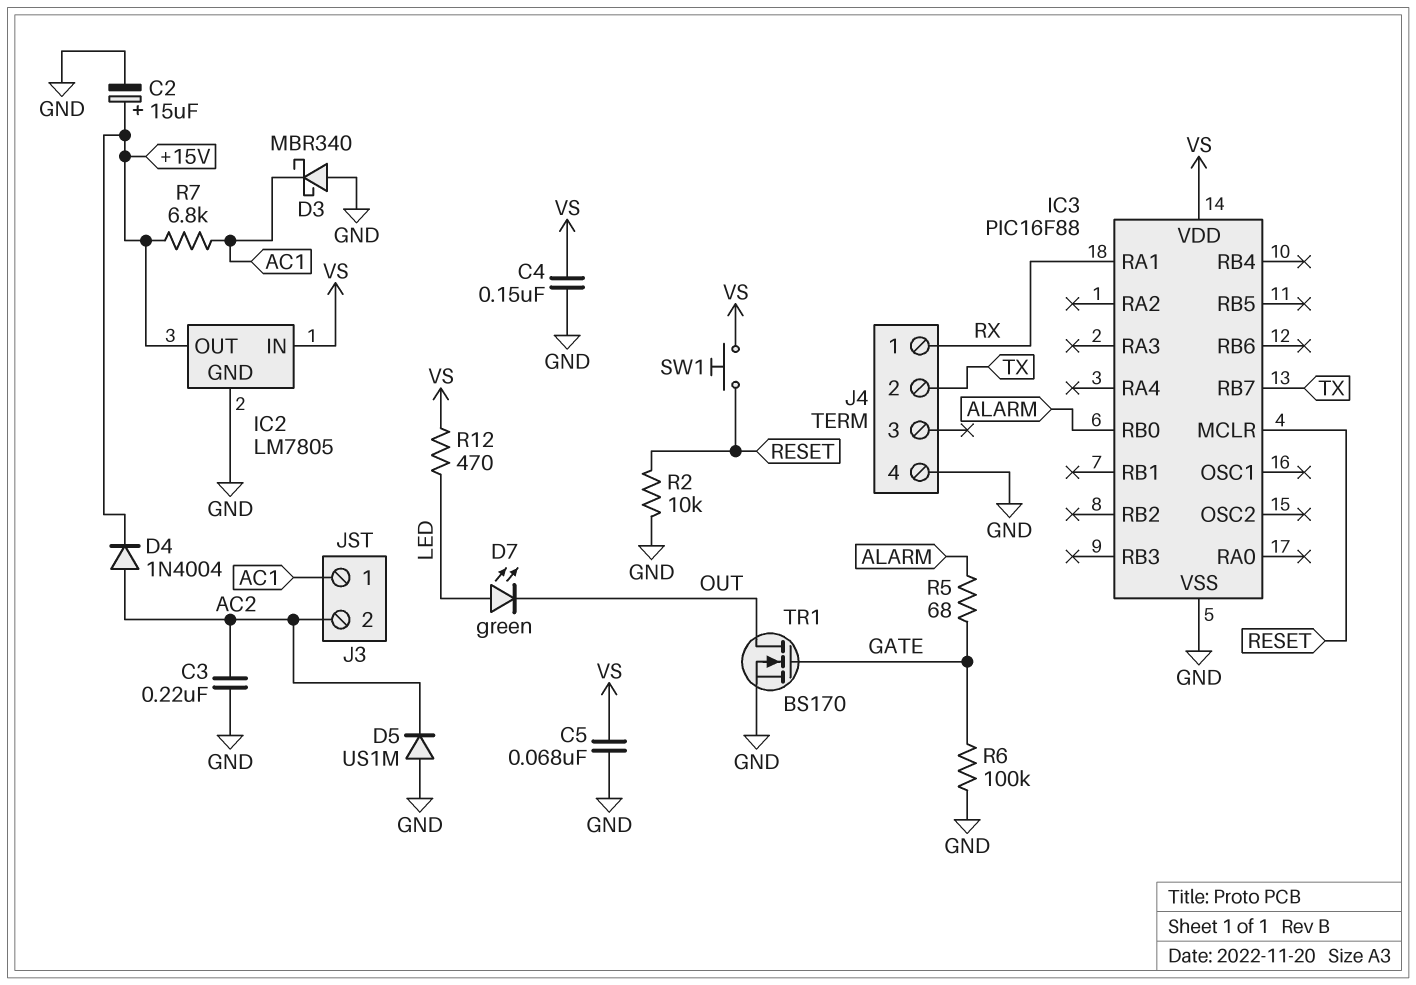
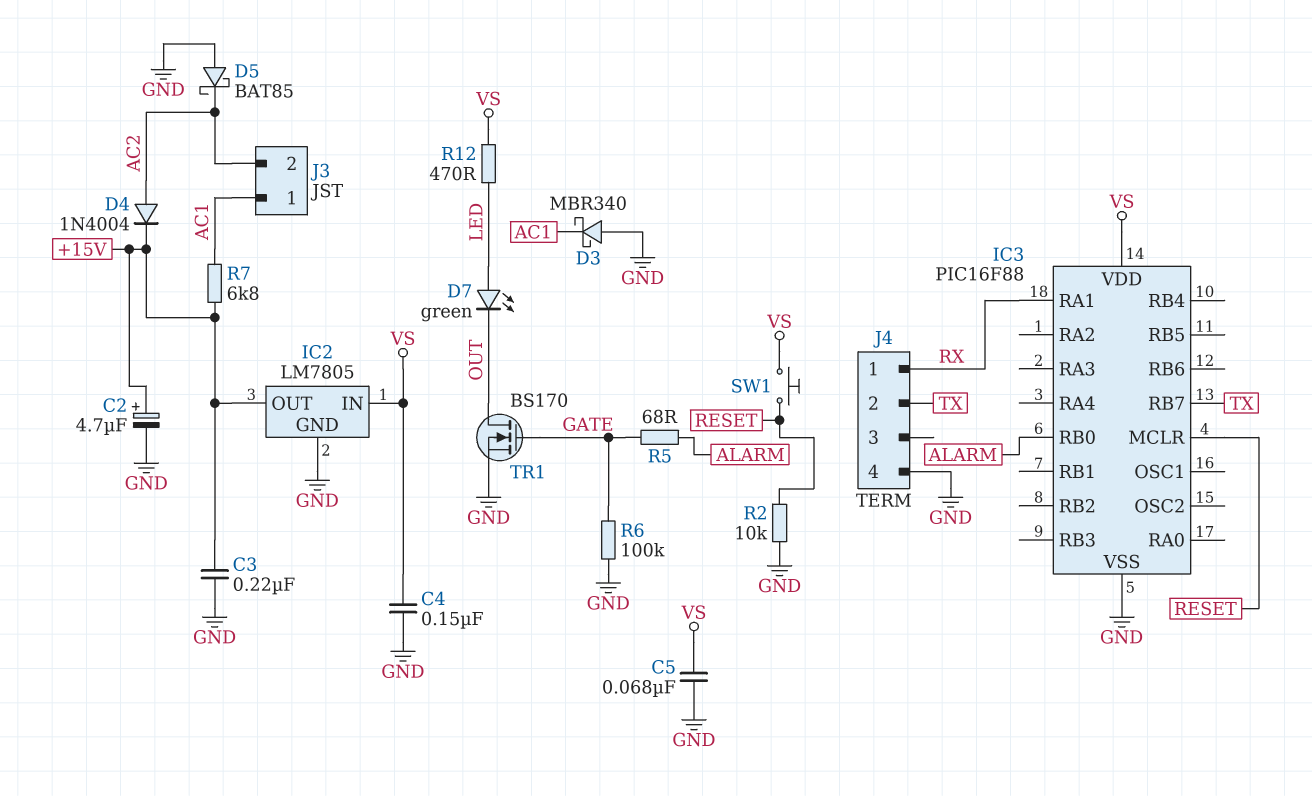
C2: 15uF (plus +15V, minus GND) -> 4.7uF (plus +15V, minus GND)
C3: 220nF (AC2, GND) -> 220nF (+15V, GND)
D5: diode US1M (A GND, K AC2) -> schottky BAT85 (A GND, K AC2)

